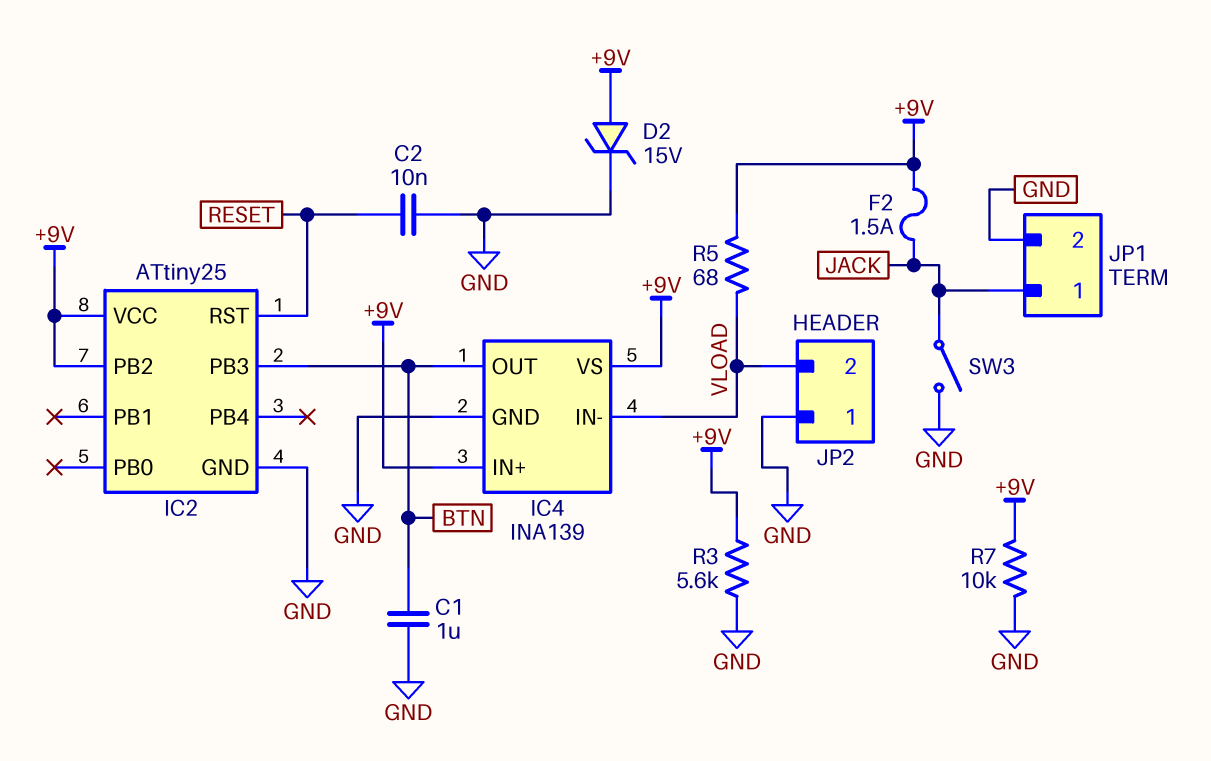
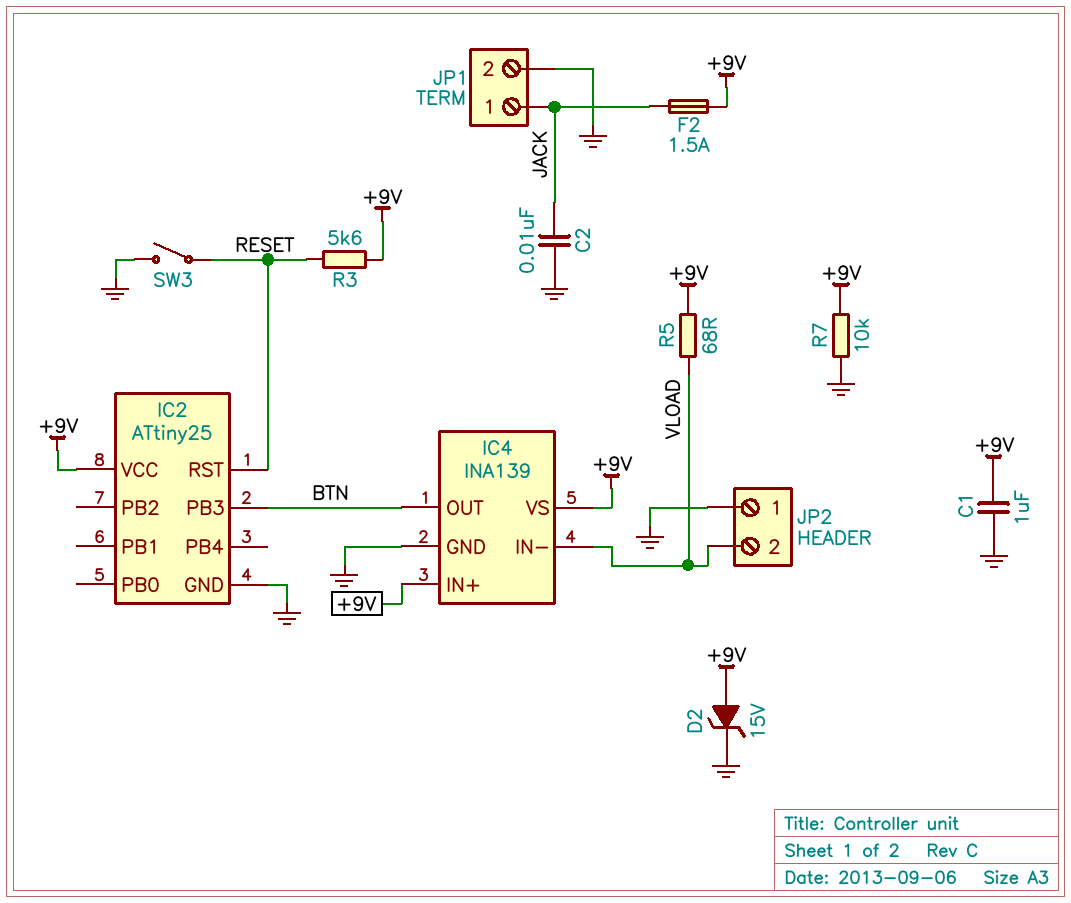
C1: 1uF (BTN, GND) -> 1uF (+9V, GND)
C2: 10nF (GND, RESET) -> 10nF (GND, JACK)
IC2 pin PB2: +9V -> none
R3: 5.6k (+9V, GND) -> 5.6k (+9V, RESET)
SW3: switch (GND, JACK) -> switch (GND, RESET)

